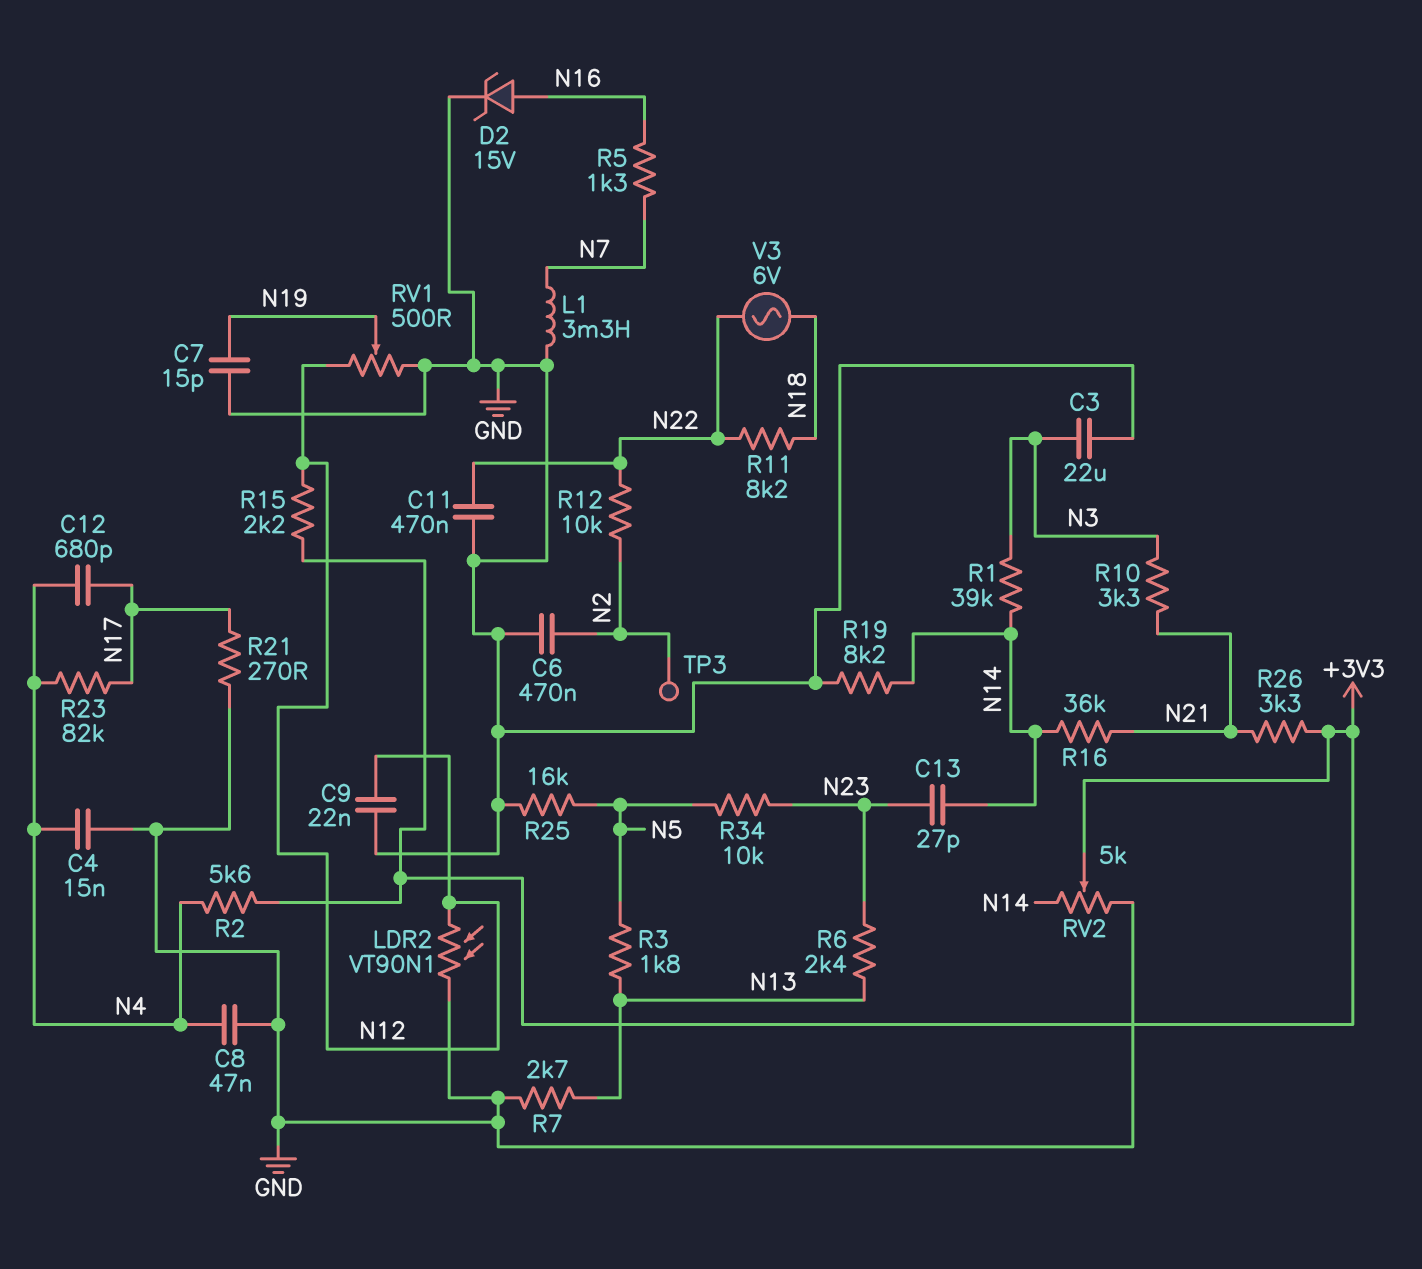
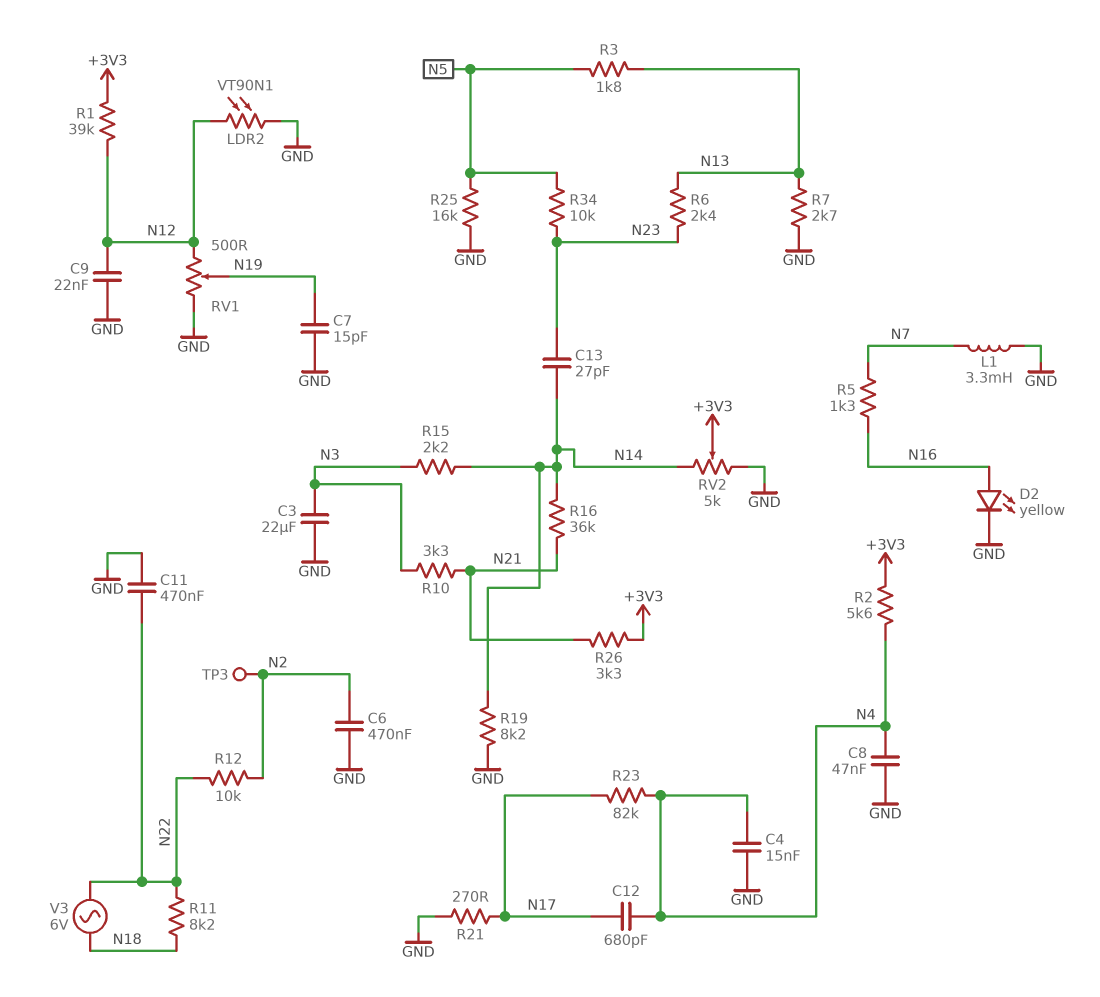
D2: zener 15V (A N16, K GND) -> LED yellow (A N16, K GND)
R1: 39k (N3, N14) -> 39k (+3V3, N12)
R15: 2.2k (+3V3, N12) -> 2.2k (N3, N14)

